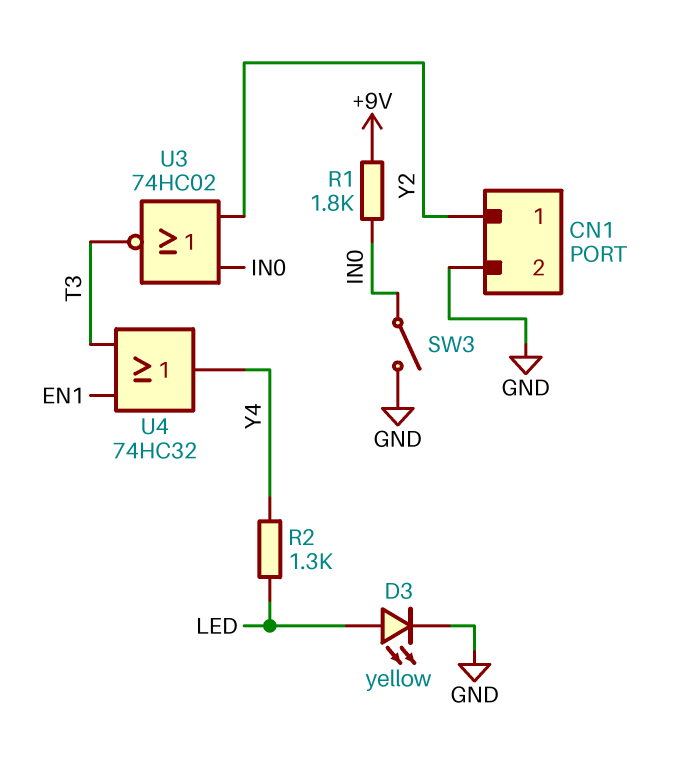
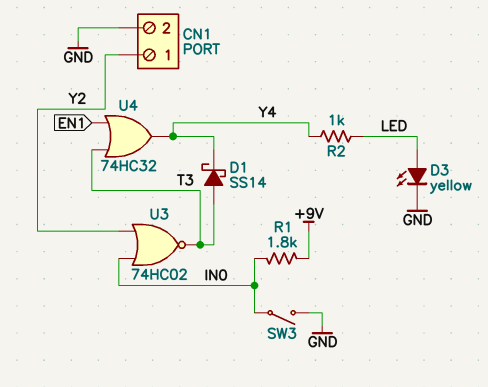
D1: none -> schottky SS14 (A T3, K Y4)
R2: 1.3k (LED, Y4) -> 1k (LED, Y4)

